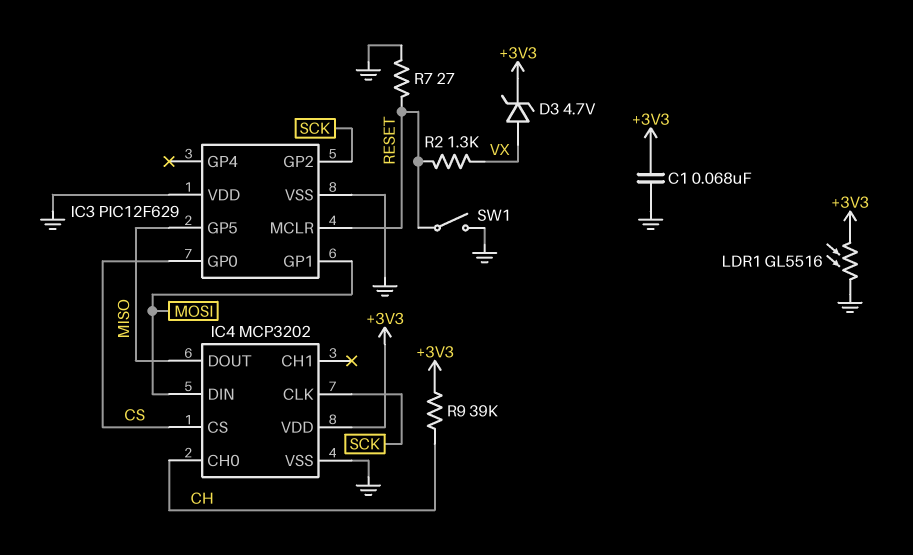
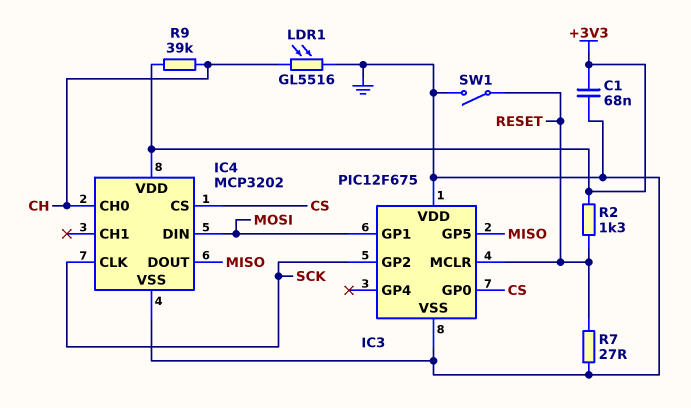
D3: zener 4.7V (A VX, K +3V3) -> none
IC3: PIC12F629 -> PIC12F675
LDR1: GL5516 (+3V3, GND) -> GL5516 (CH, GND)
R2: 1.3k (RESET, VX) -> 1.3k (+3V3, RESET)

